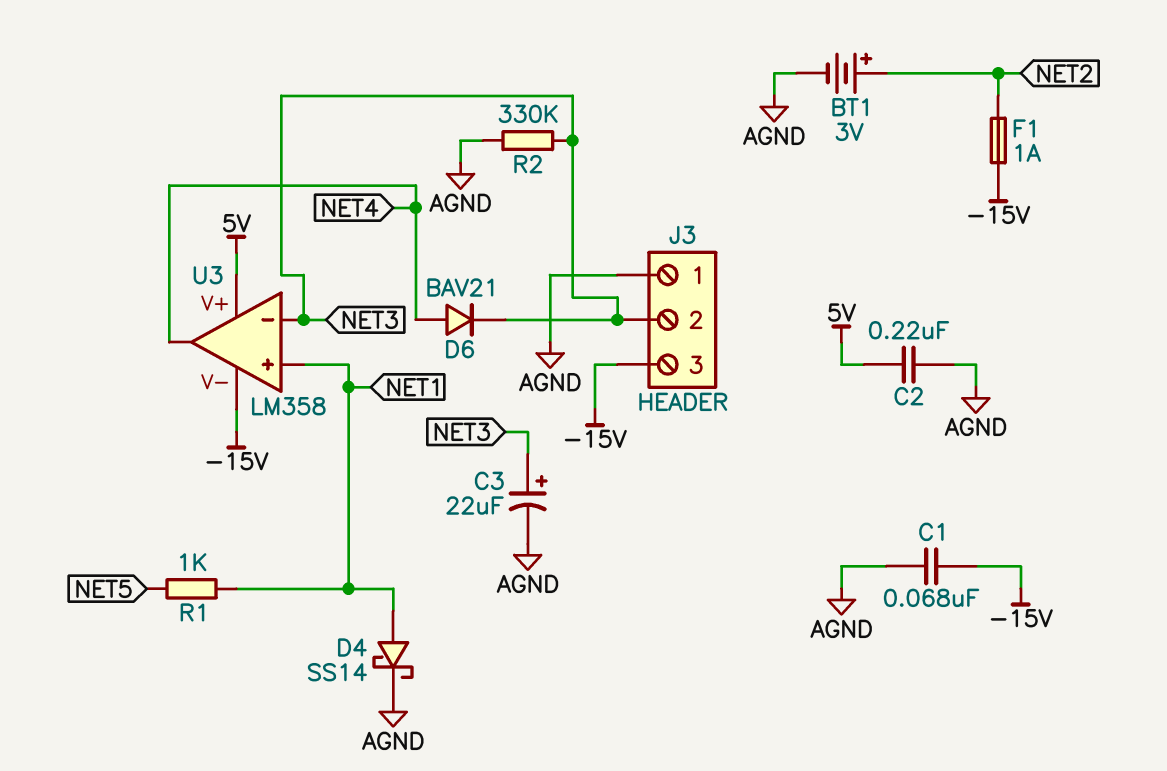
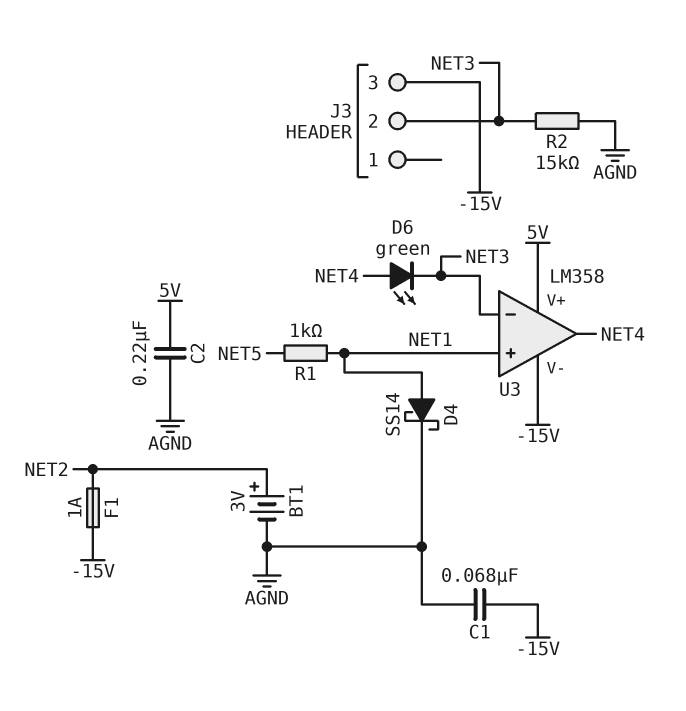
C3: 22uF (plus NET3, minus AGND) -> none
D6: diode BAV21 (A NET4, K NET3) -> LED green (A NET4, K NET3)
J3 pin 1: AGND -> none
R2: 330k (AGND, NET3) -> 15k (AGND, NET3)

